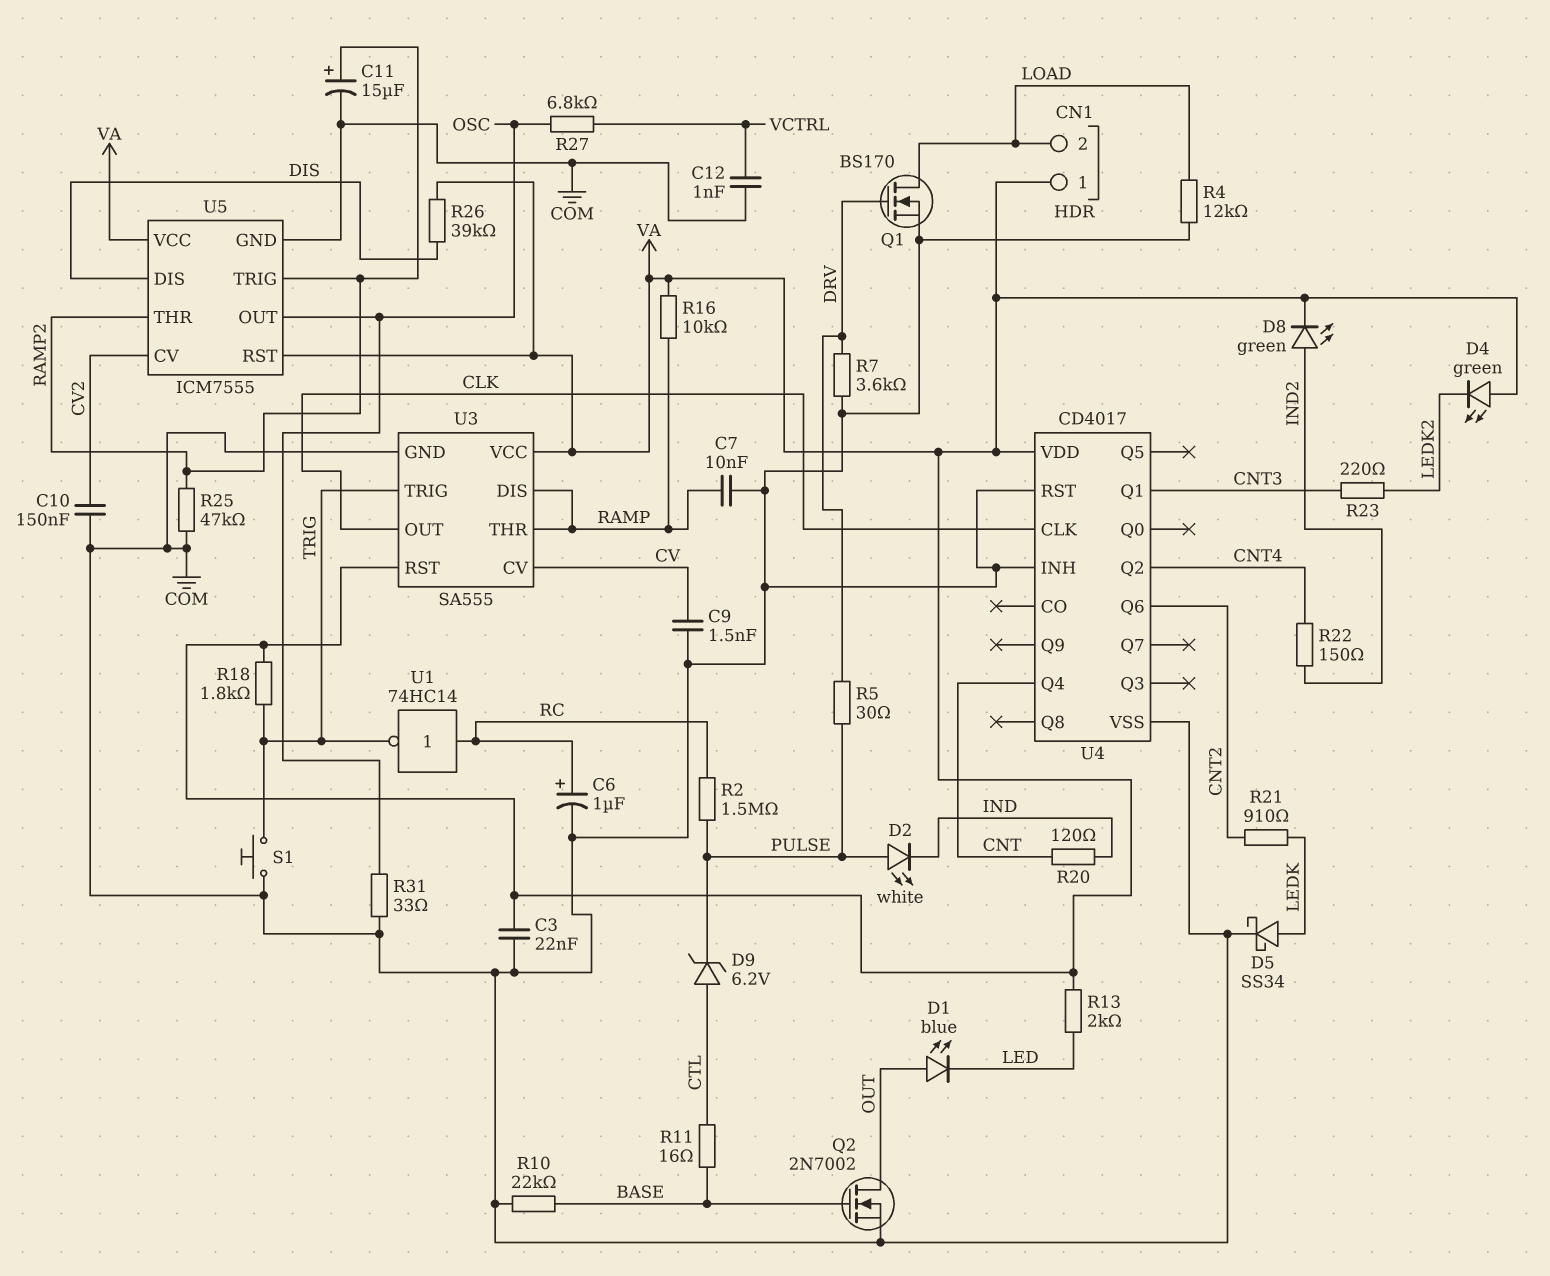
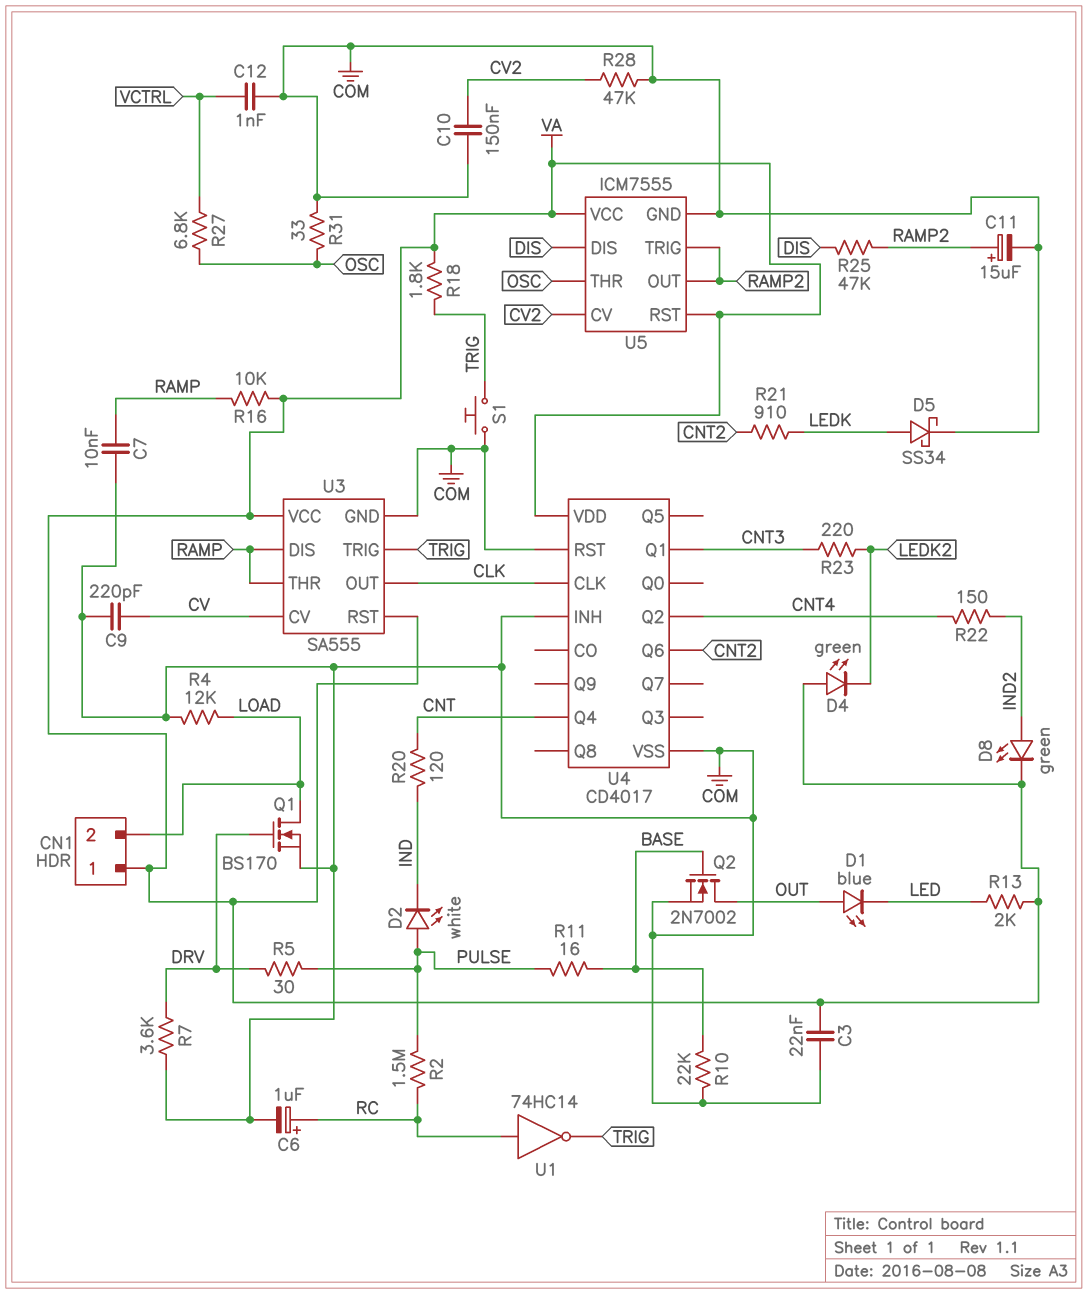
C9: 1.5nF (COM, CV) -> 220pF (COM, CV)
D9: zener 6.2V (A CTL, K PULSE) -> none
R11: 16 (BASE, CTL) -> 16 (BASE, PULSE)
R25: 47k (COM, RAMP2) -> 47k (DIS, RAMP2)
R26: 39k (DIS, VA) -> none
R28: none -> 47k (COM, CV2)
U5 pin OUT: OSC -> RAMP2
U5 pin THR: RAMP2 -> OSC

